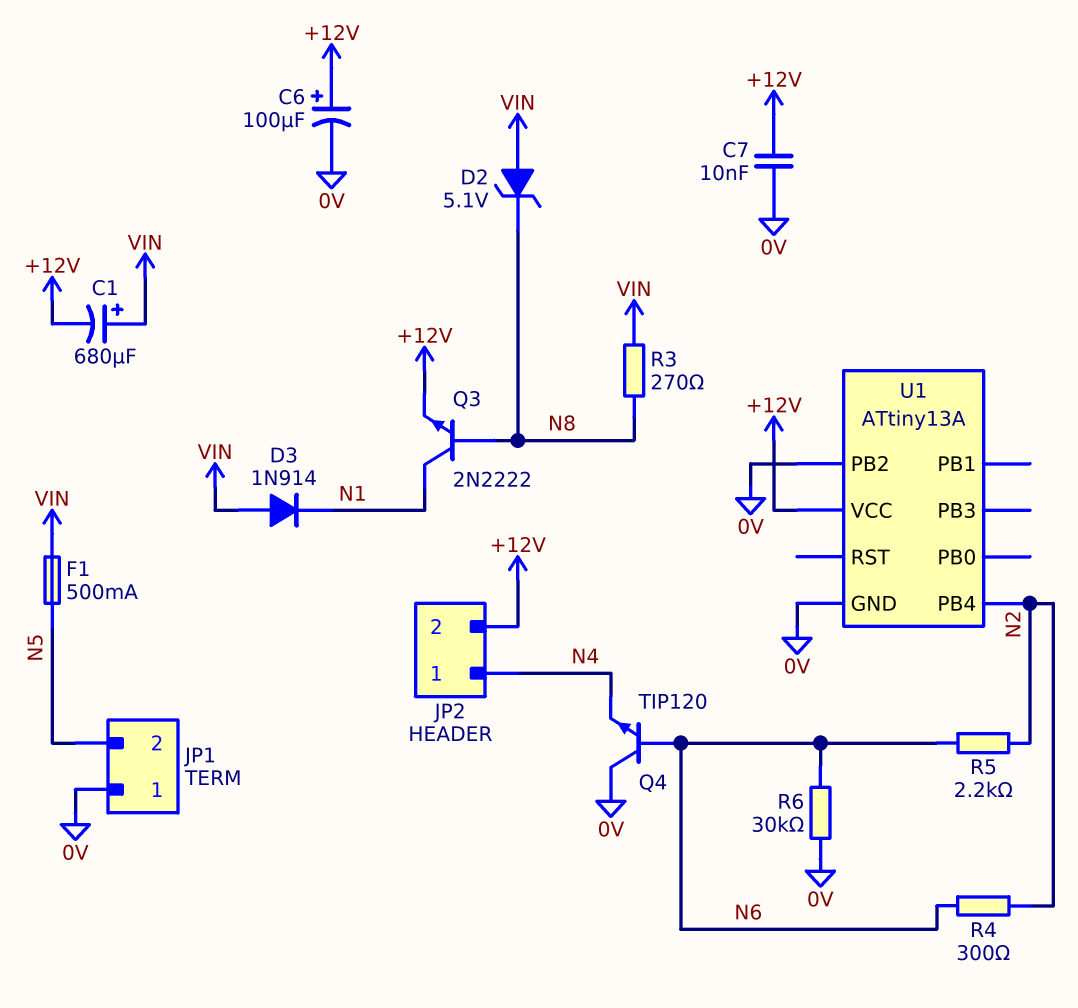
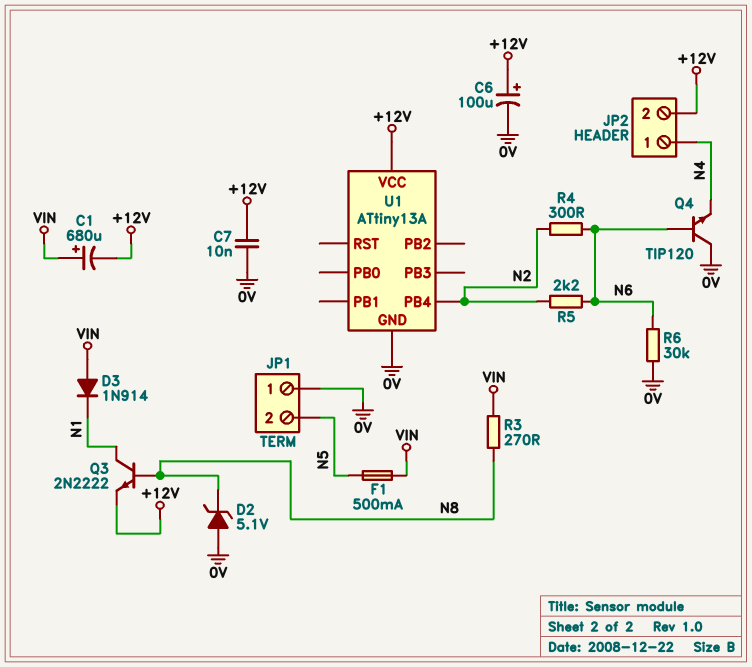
D2: zener 5.1V (A VIN, K N8) -> zener 5.1V (A 0V, K N8)
U1 pin PB2: 0V -> none

